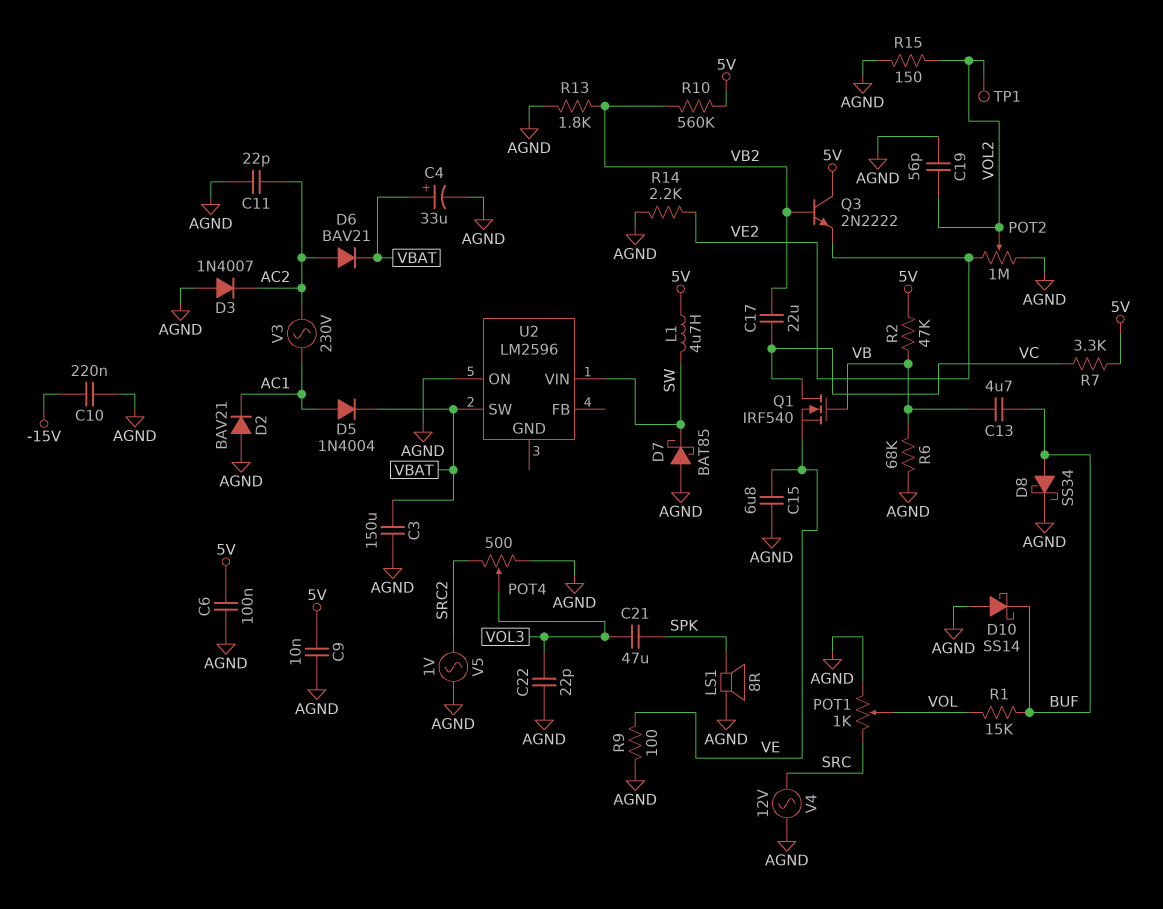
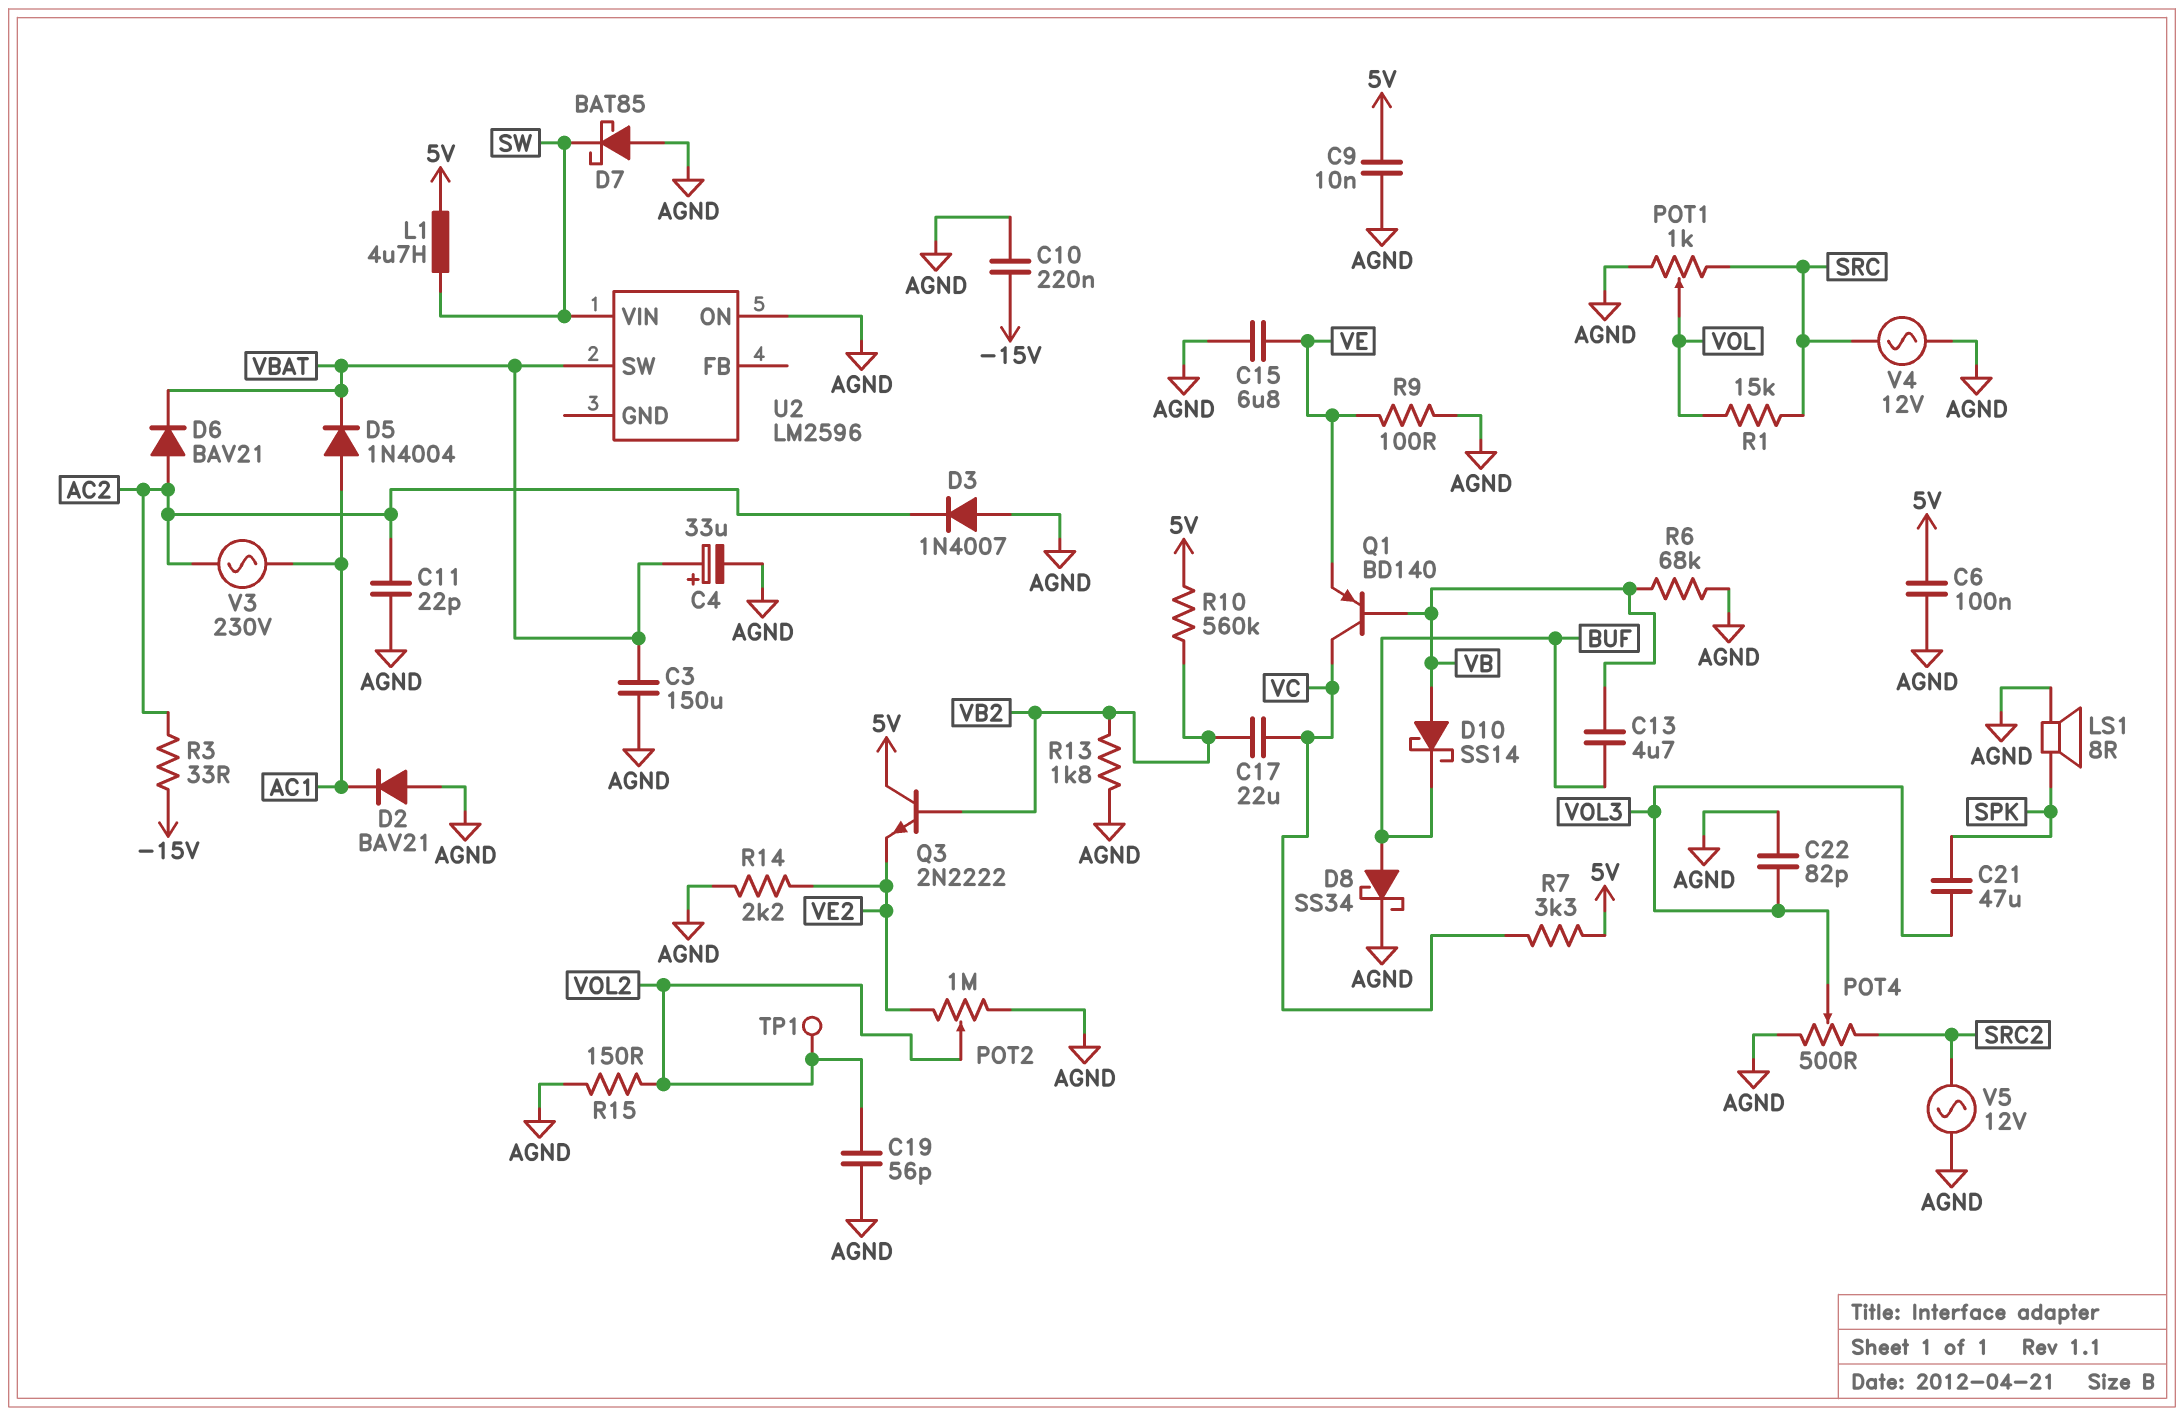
C22: 22pF (AGND, VOL3) -> 82pF (AGND, VOL3)
D10: schottky SS14 (A AGND, K BUF) -> schottky SS14 (A VB, K BUF)
Q1: NMOS IRF540 (G VB, D VC, S VE) -> PNP BD140 (B VB, C VC, E VE)
R1: 15k (BUF, VOL) -> 15k (SRC, VOL)
R2: 47k (5V, VB) -> none
R3: none -> 33 (-15V, AC2)
V5: AC 1V (AGND, SRC2) -> AC 12V (AGND, SRC2)

